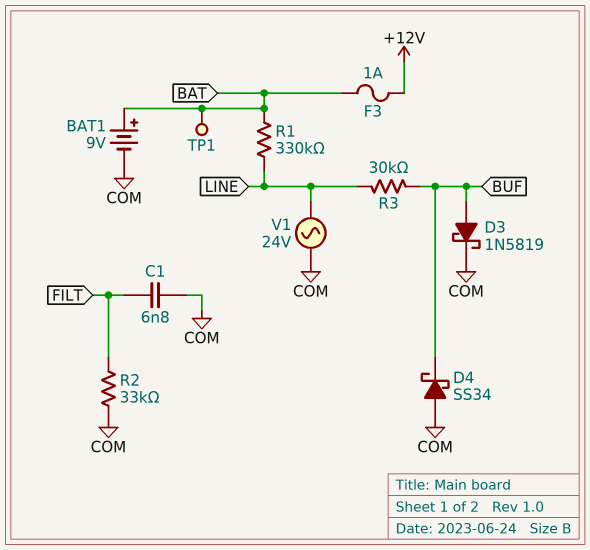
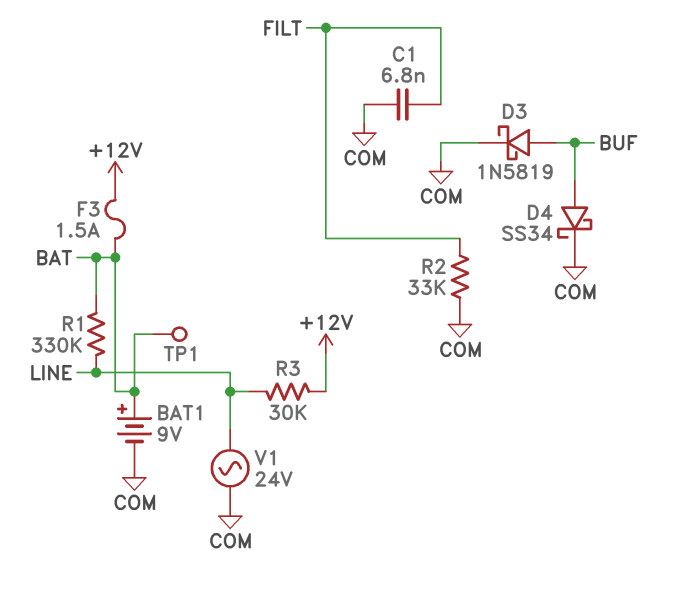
D4: schottky SS34 (A COM, K BUF) -> schottky SS34 (A BUF, K COM)
F3: 1A (+12V, BAT) -> 1.5A (+12V, BAT)
R3: 30k (BUF, LINE) -> 30k (+12V, LINE)

